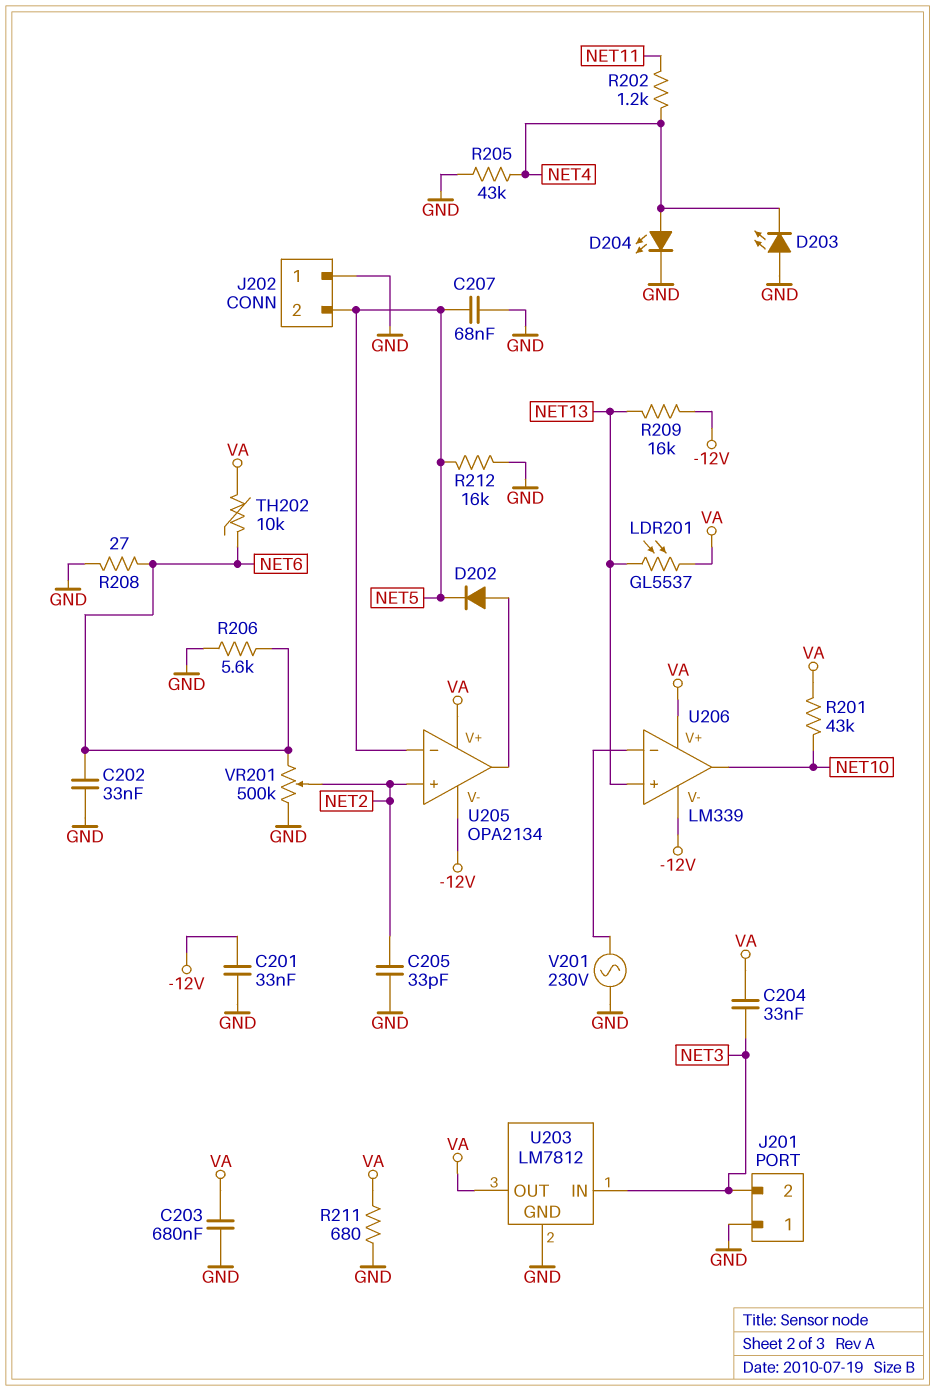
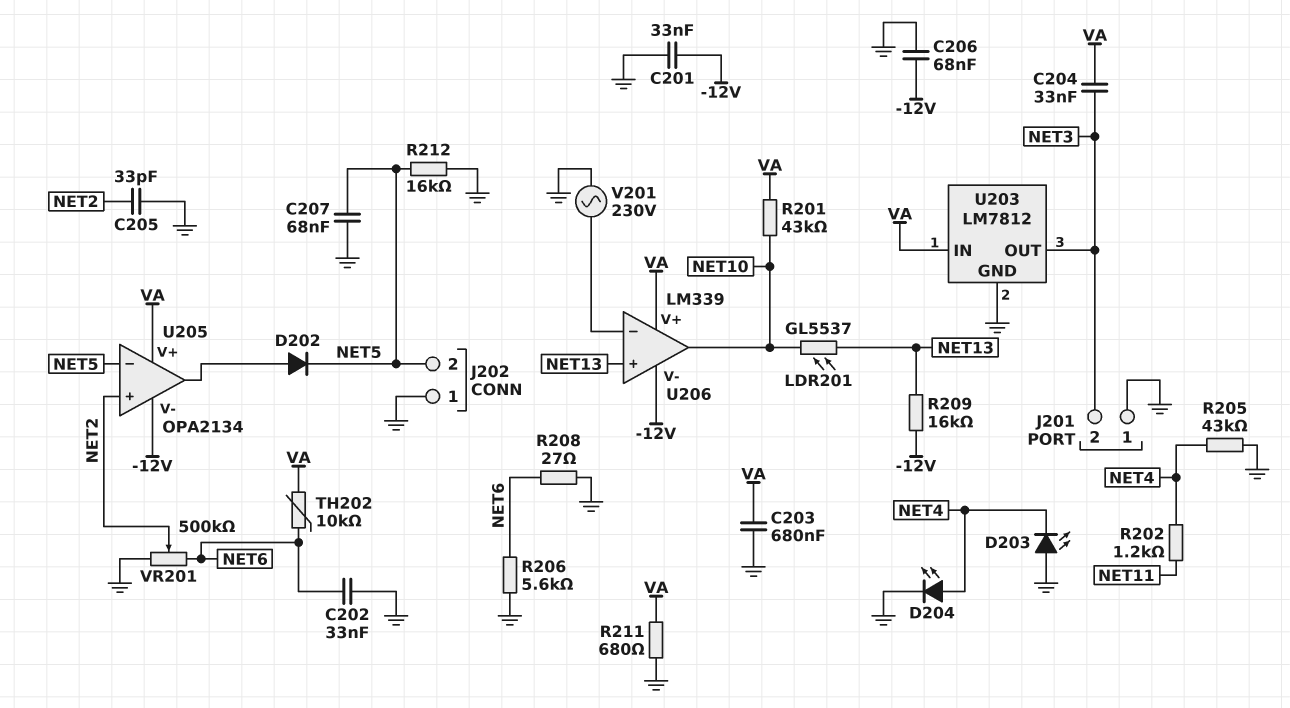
C206: none -> 68nF (-12V, GND)
LDR201: GL5537 (NET13, VA) -> GL5537 (NET10, NET13)
U203 pin IN: NET3 -> VA
U203 pin OUT: VA -> NET3

